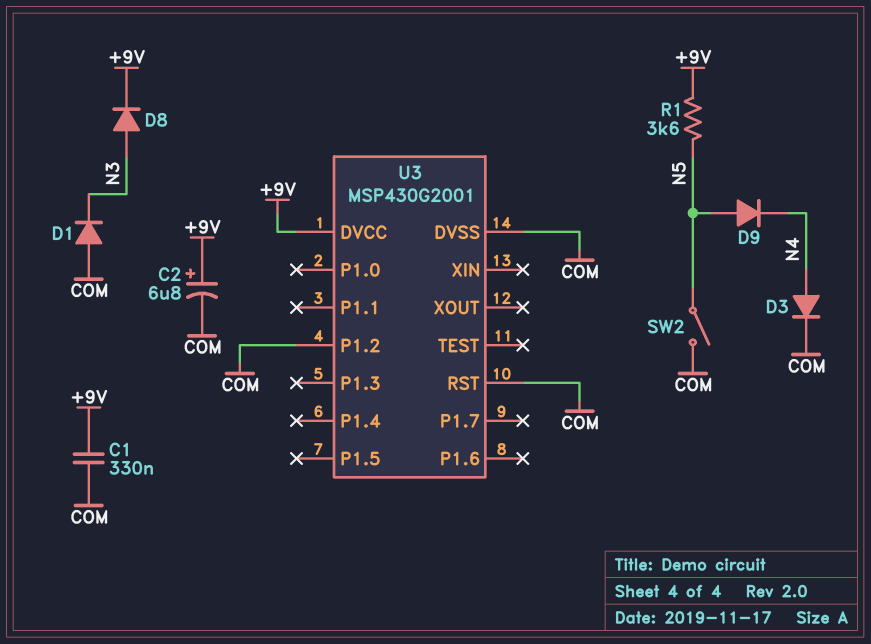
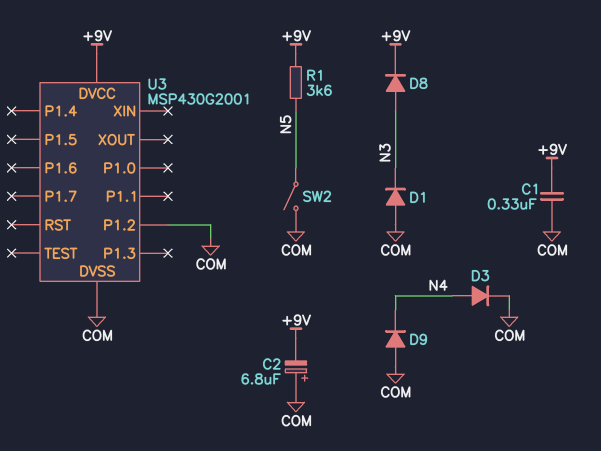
C2: 6.8uF (plus +9V, minus COM) -> 6.8uF (plus COM, minus +9V)
D9: diode (A N5, K N4) -> diode (A COM, K N4)
U3 pin RST: COM -> none

